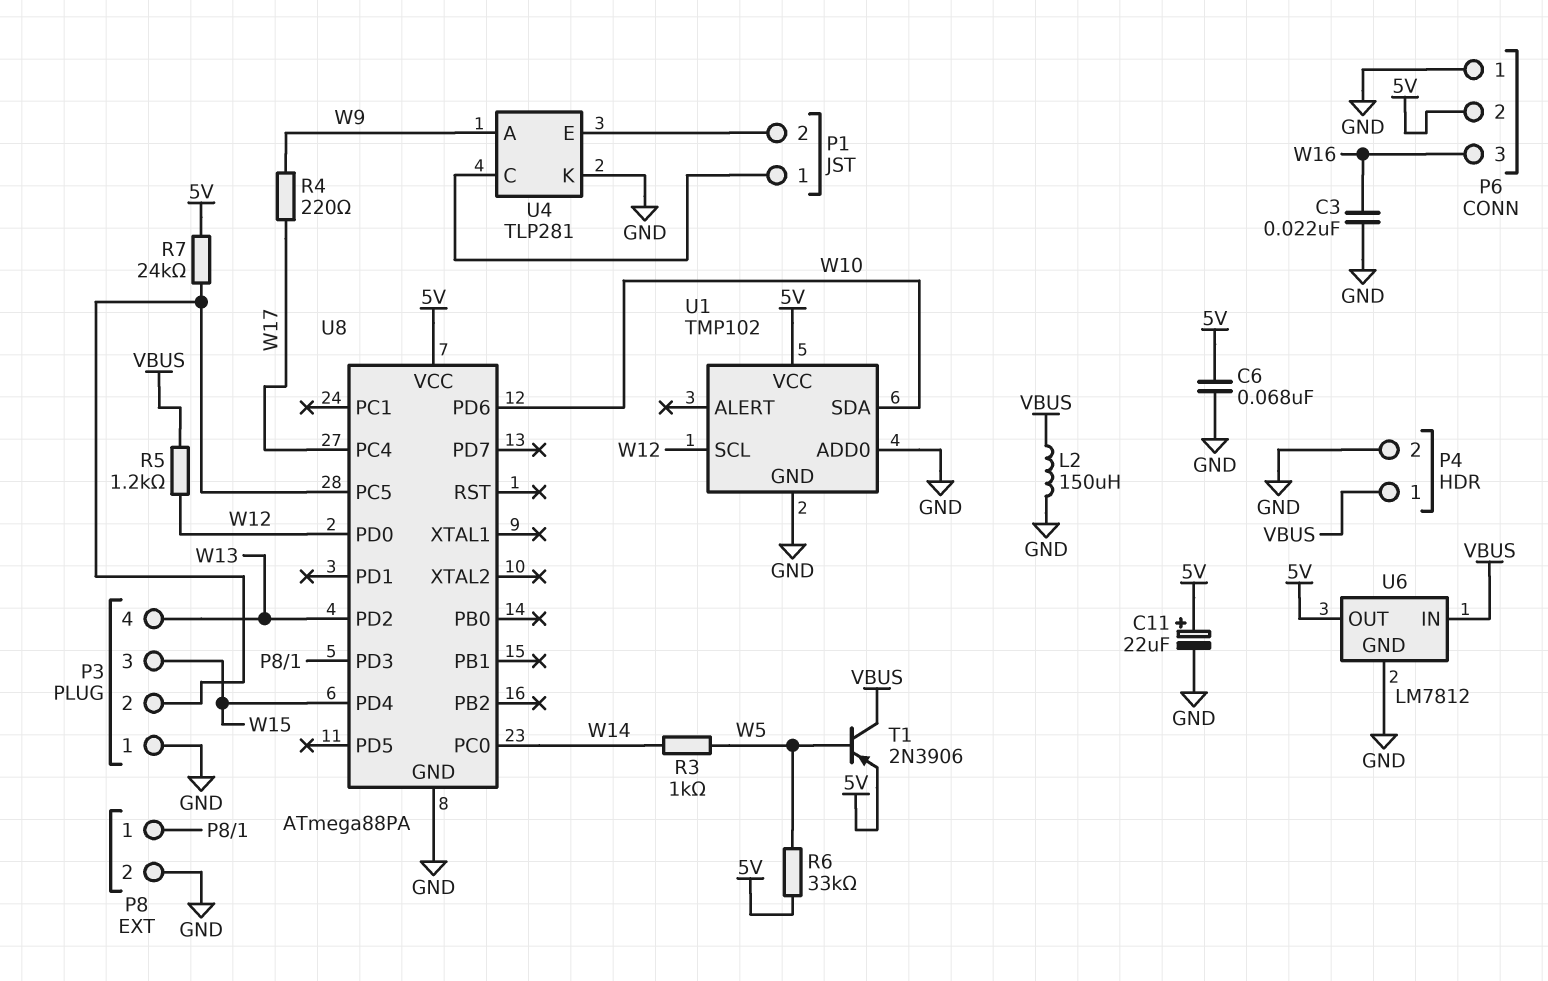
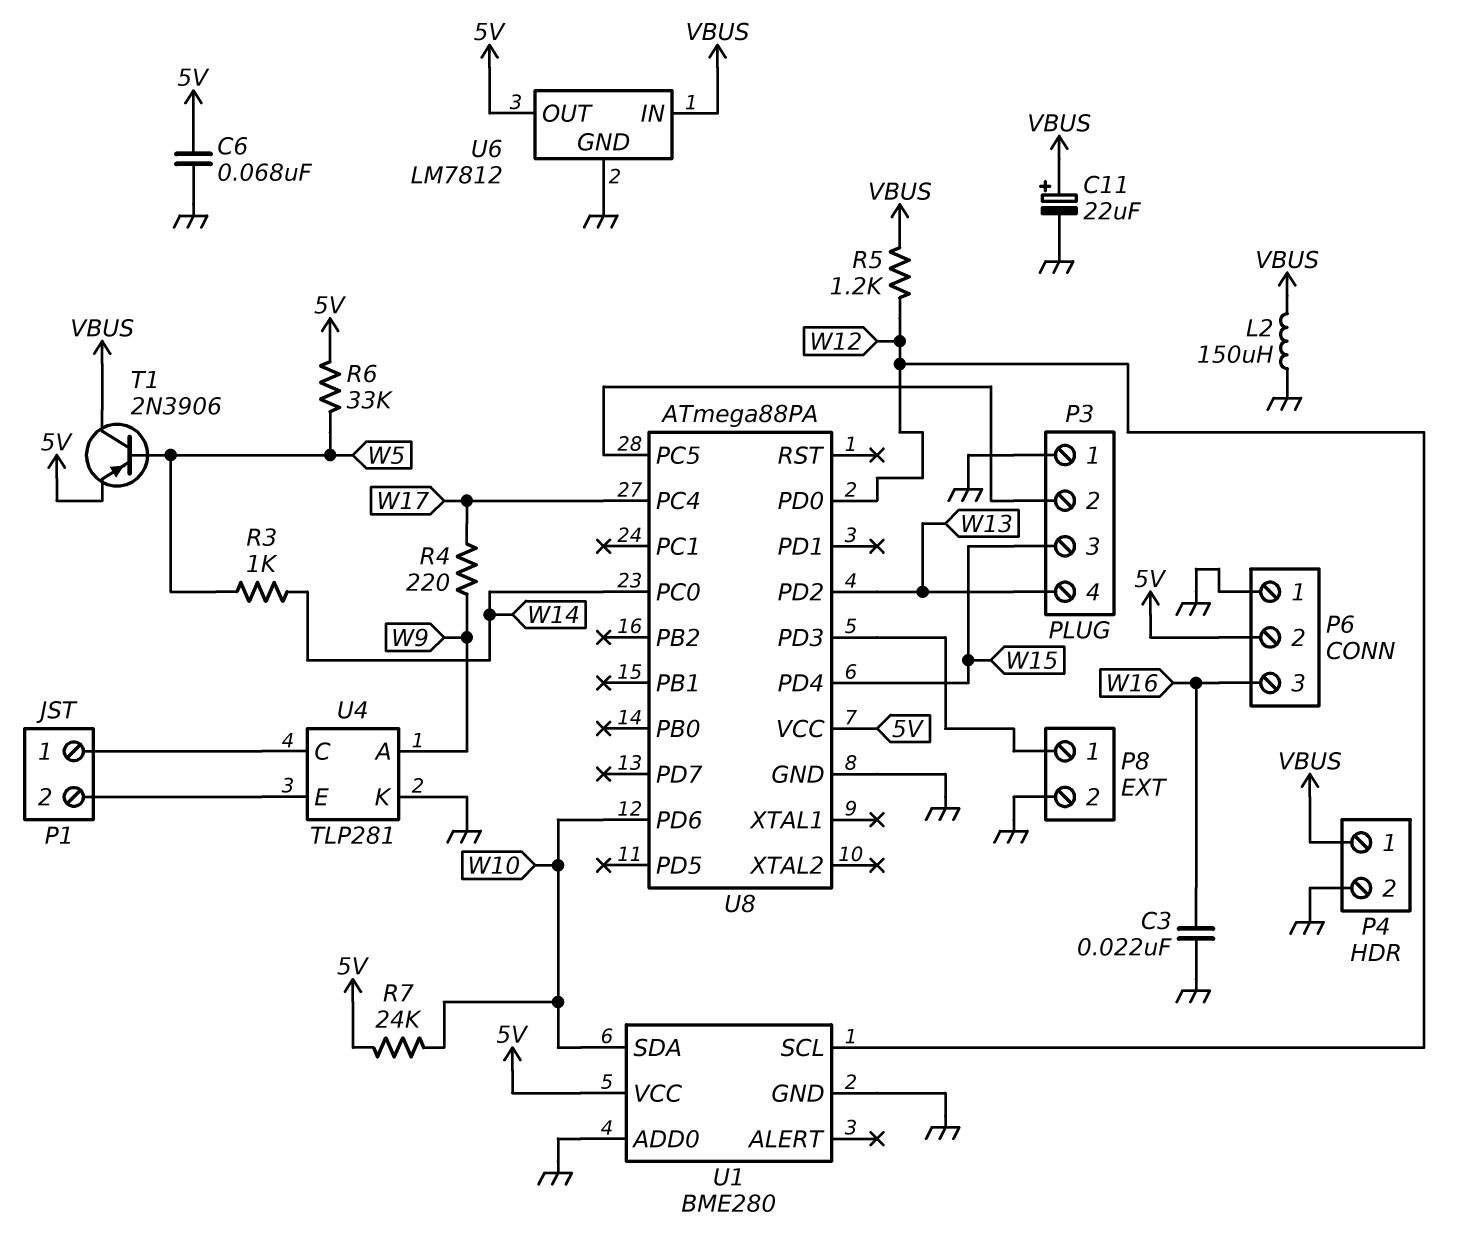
C11: 22uF (plus 5V, minus GND) -> 22uF (plus VBUS, minus GND)
R7: 24k (5V, P3/2) -> 24k (5V, W10)
U1: TMP102 -> BME280

